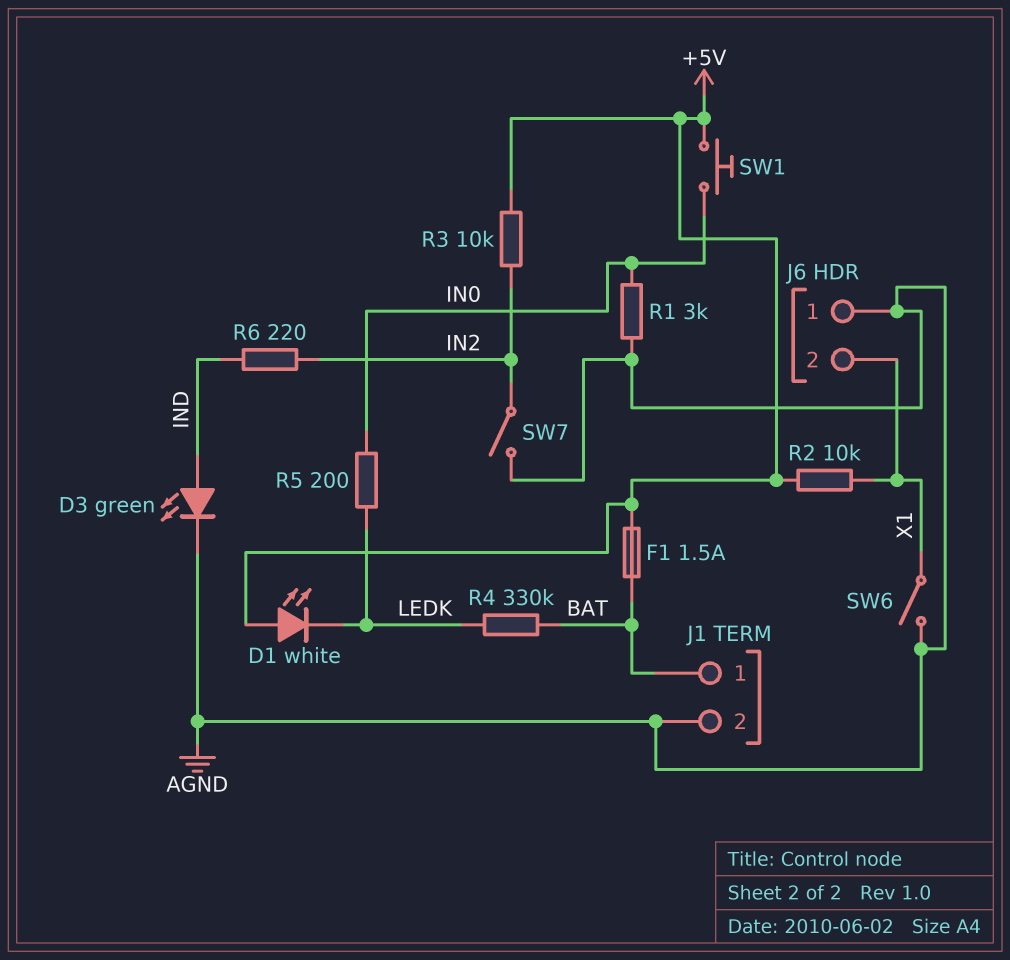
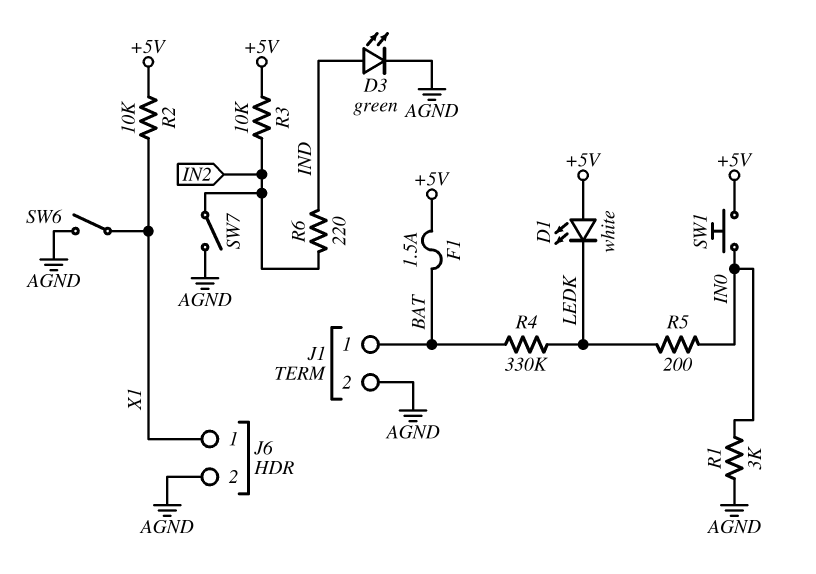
J6 pin 1: AGND -> X1
J6 pin 2: X1 -> AGND

